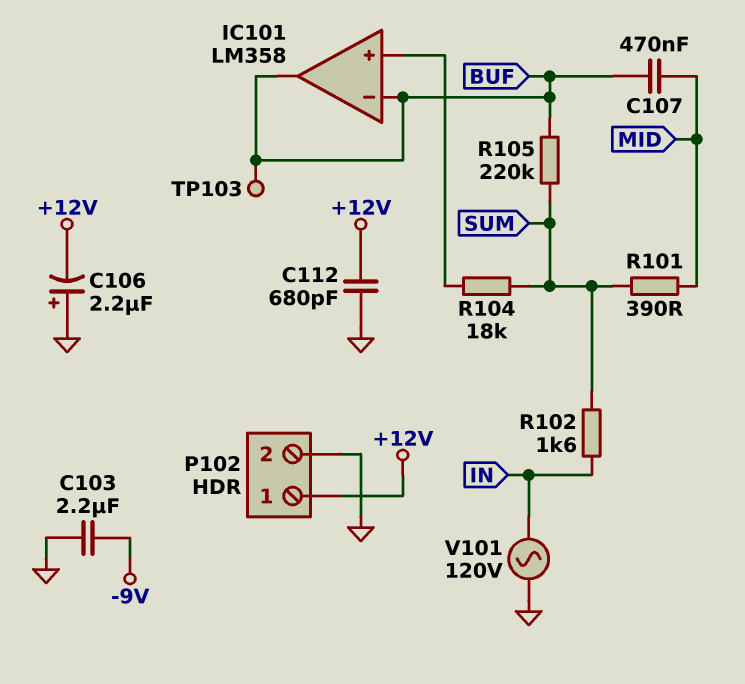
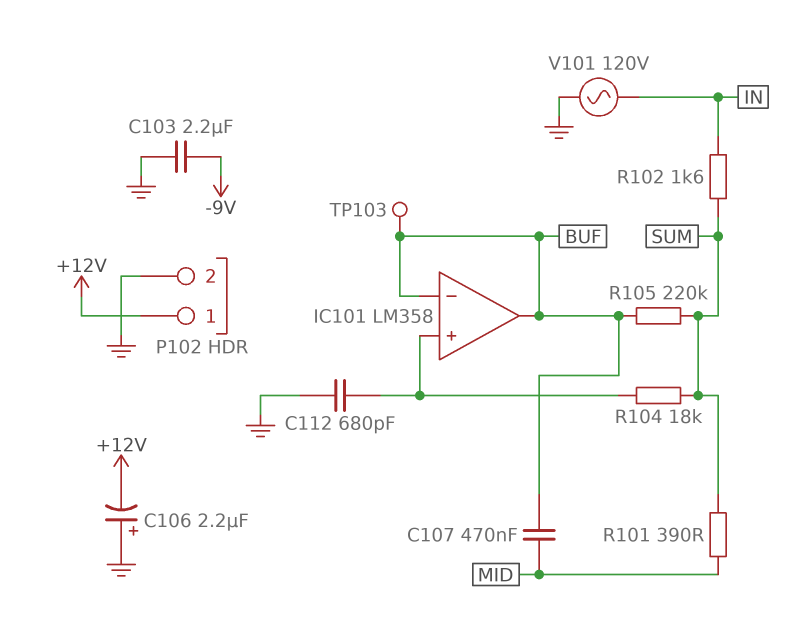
C112: 680pF (+12V, GND) -> 680pF (GND, IC101/in+)

